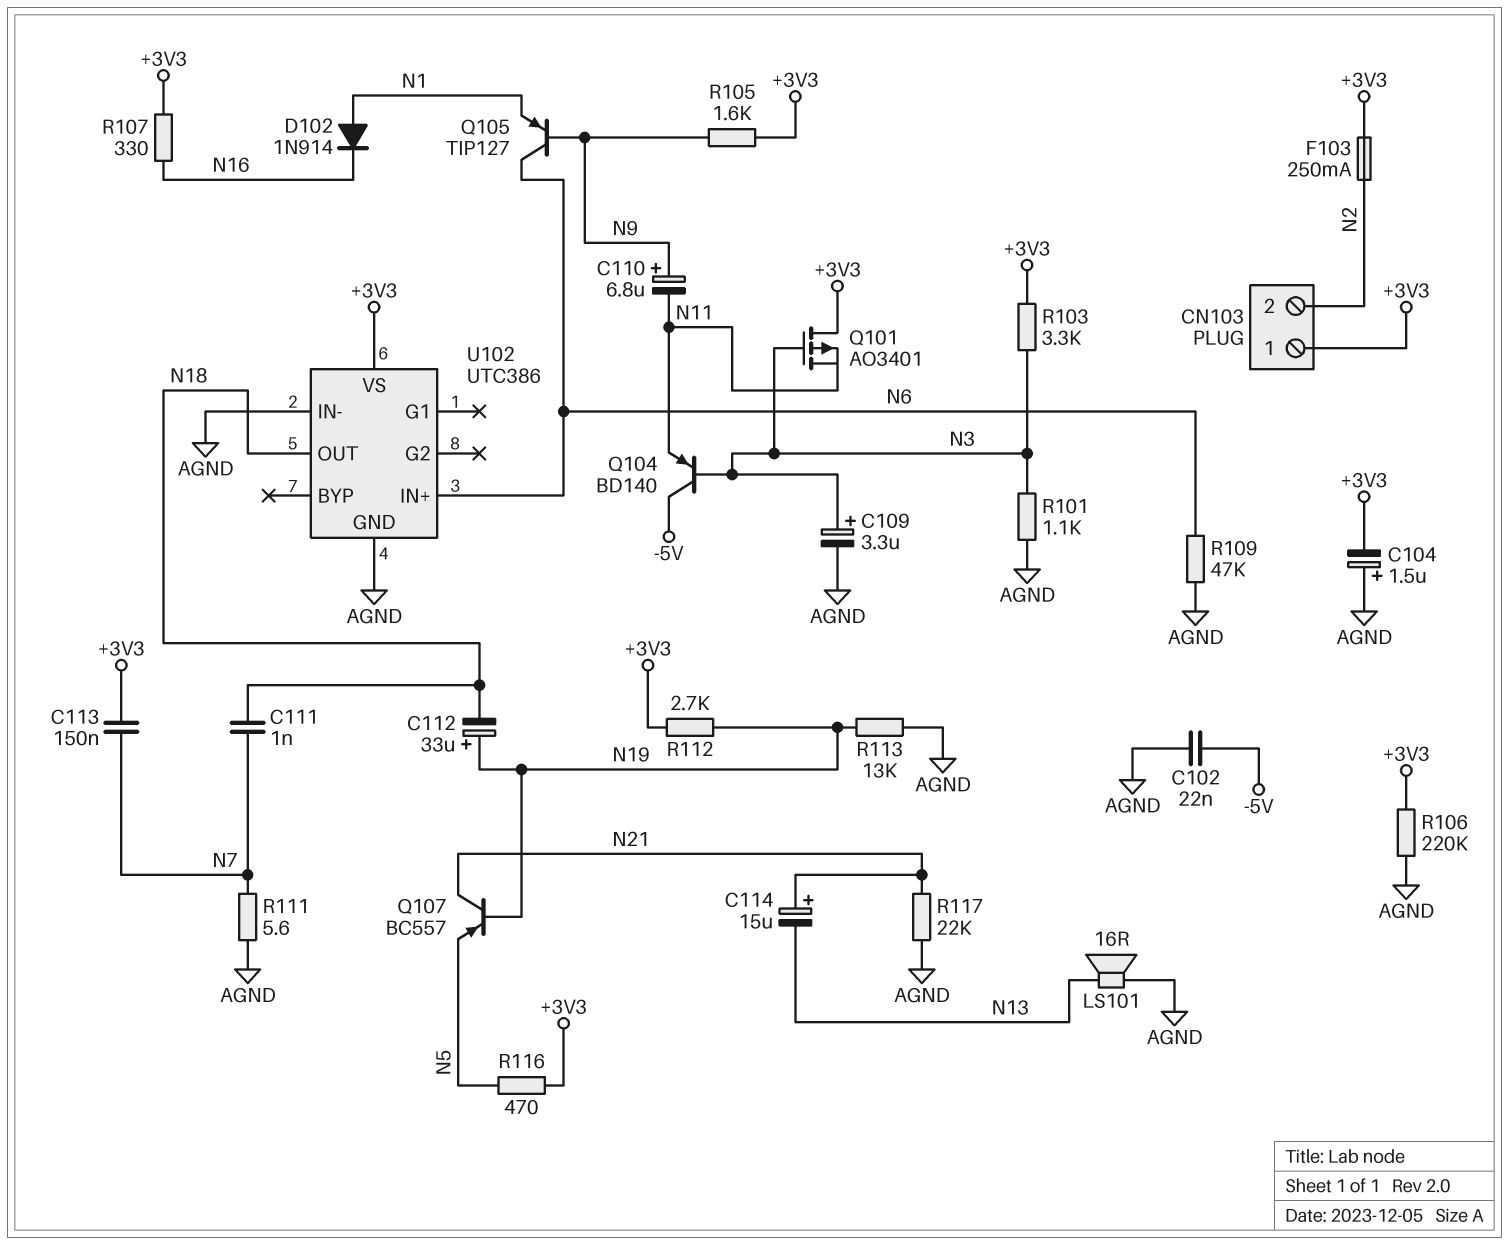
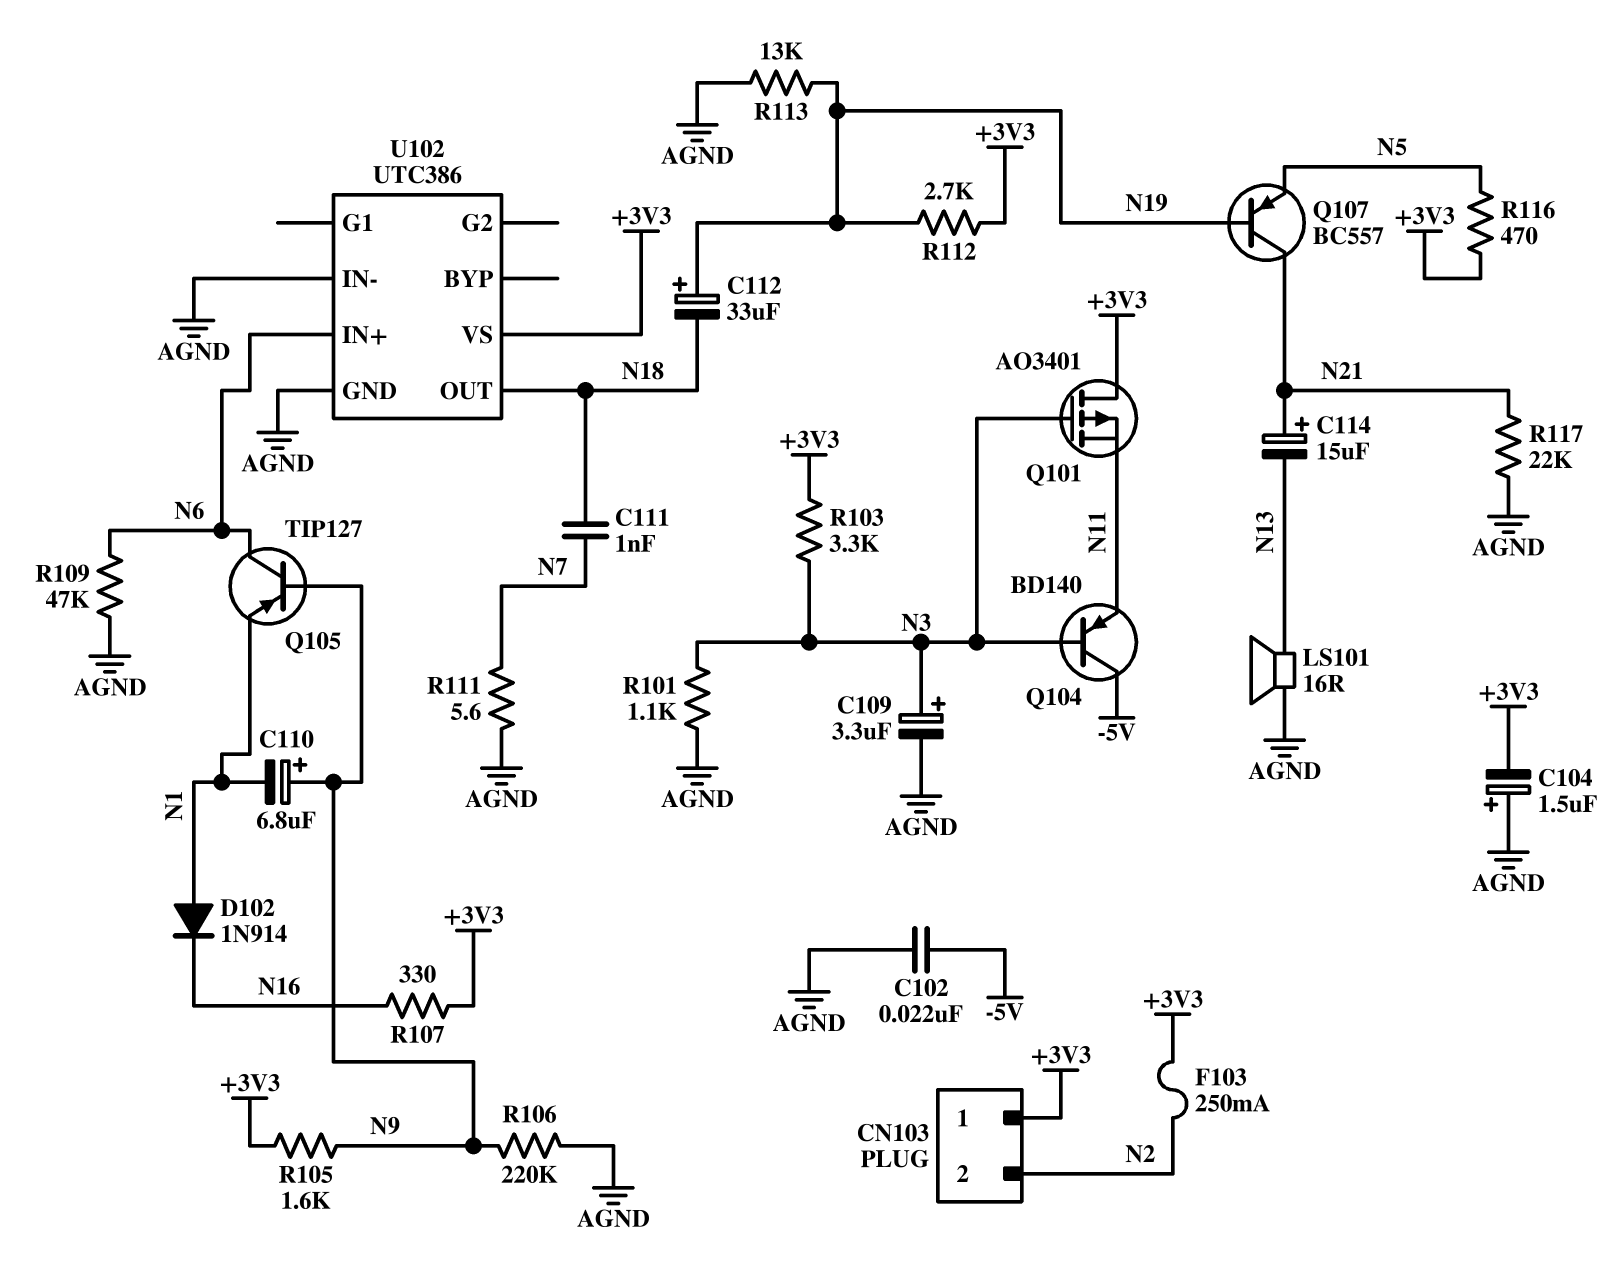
C110: 6.8uF (plus N9, minus N11) -> 6.8uF (plus N9, minus N1)
C113: 150nF (+3V3, N7) -> none
R106: 220k (+3V3, AGND) -> 220k (AGND, N9)

